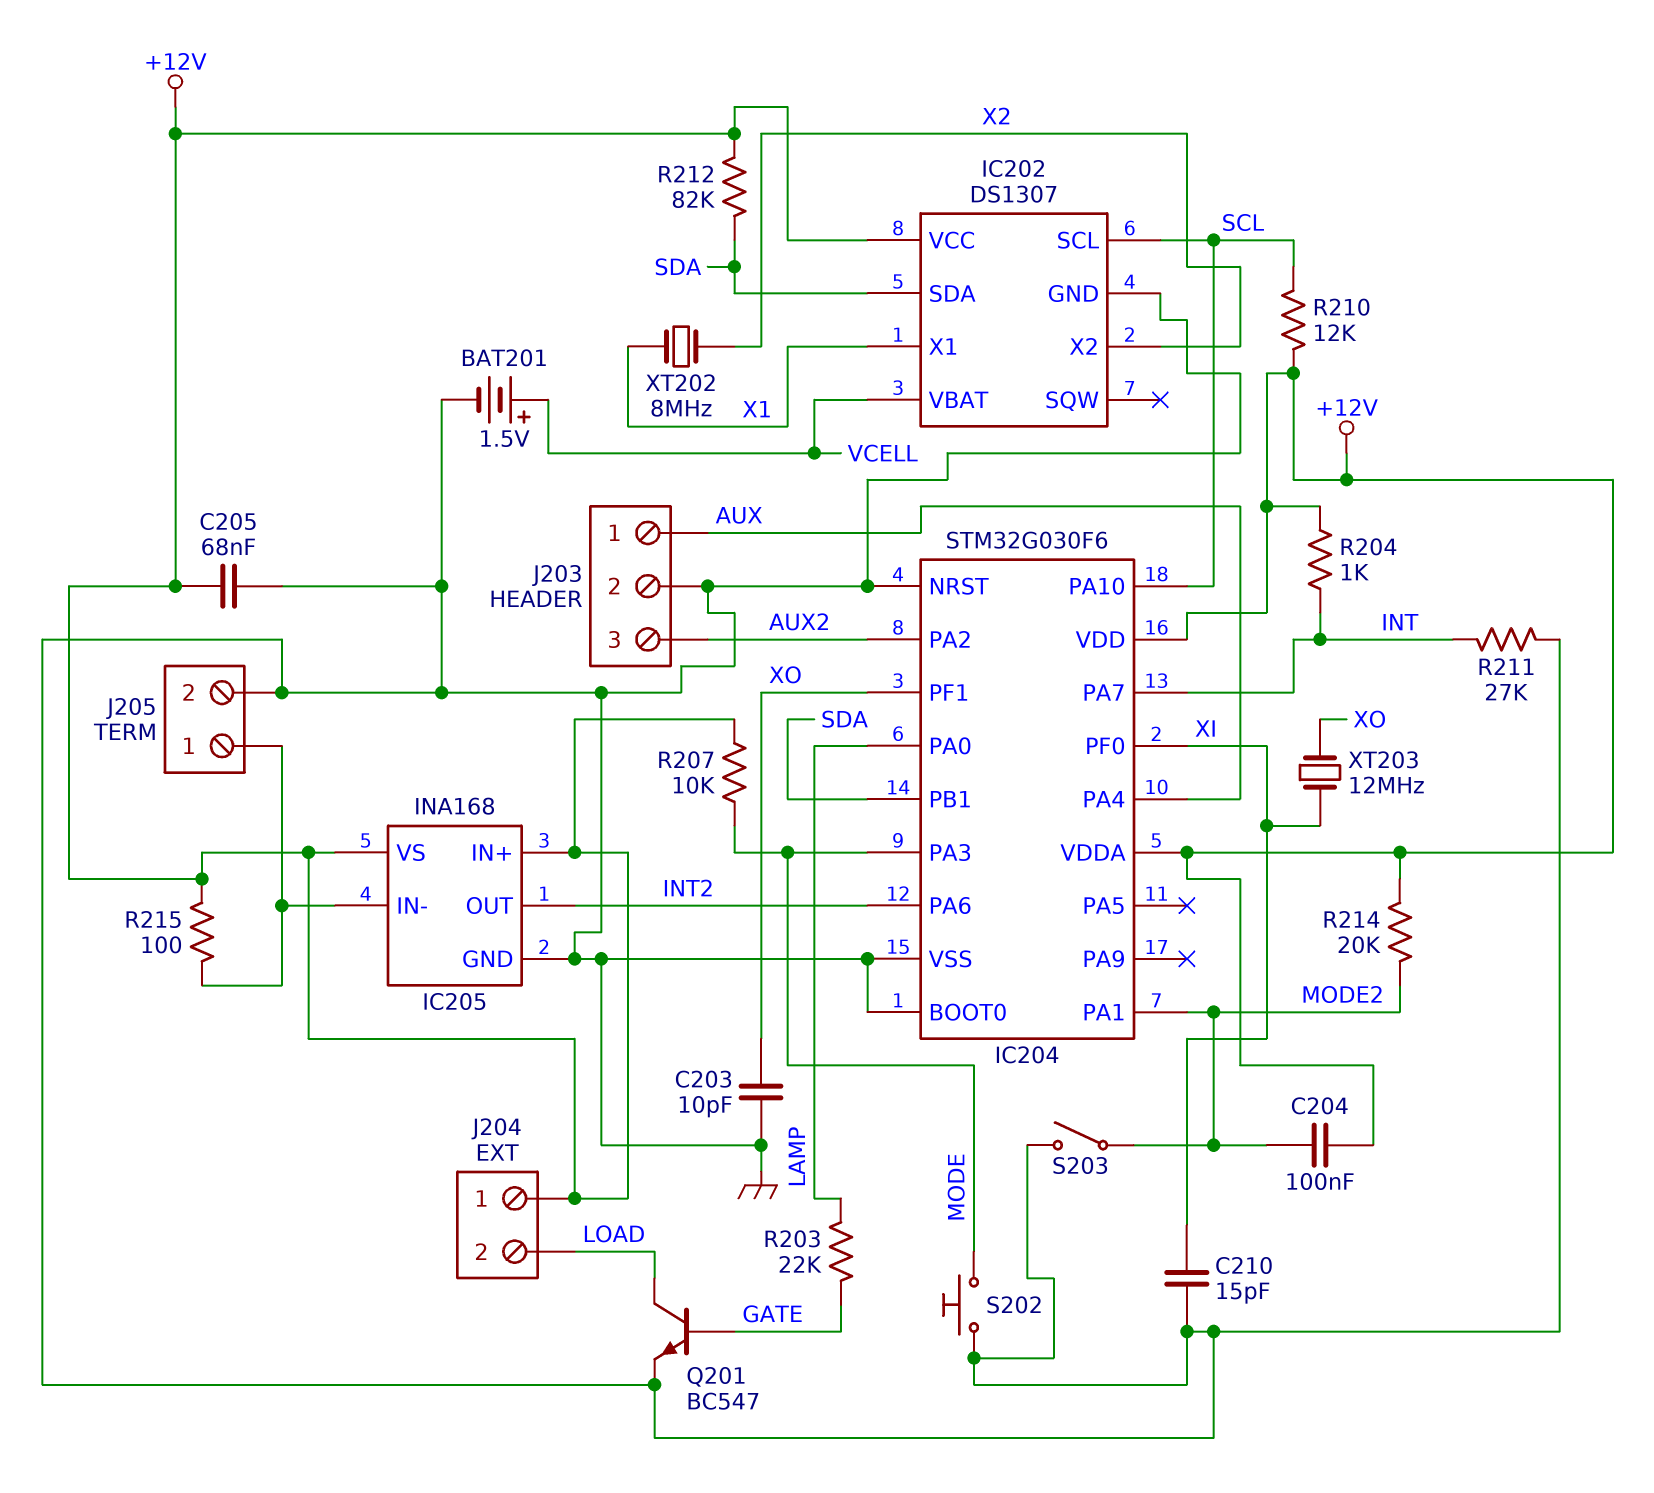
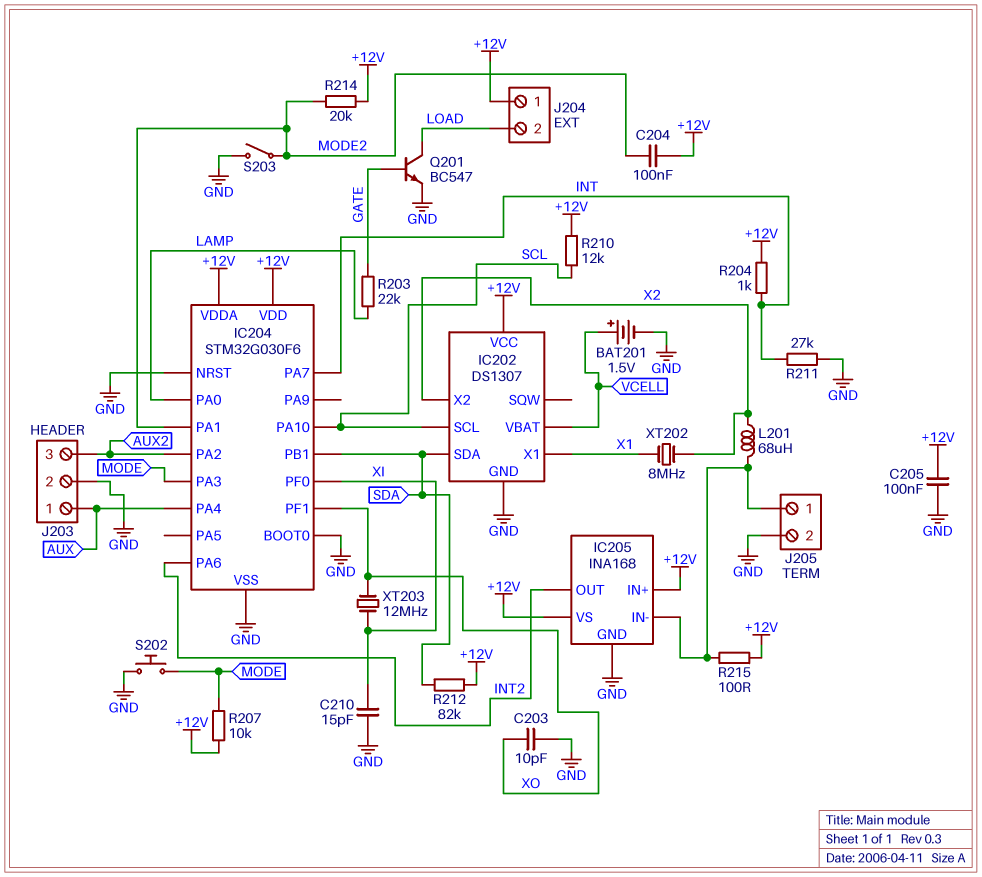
C205: 68nF (+12V, GND) -> 100nF (+12V, GND)
L201: none -> 68uH (IC205/IN-, X2)

